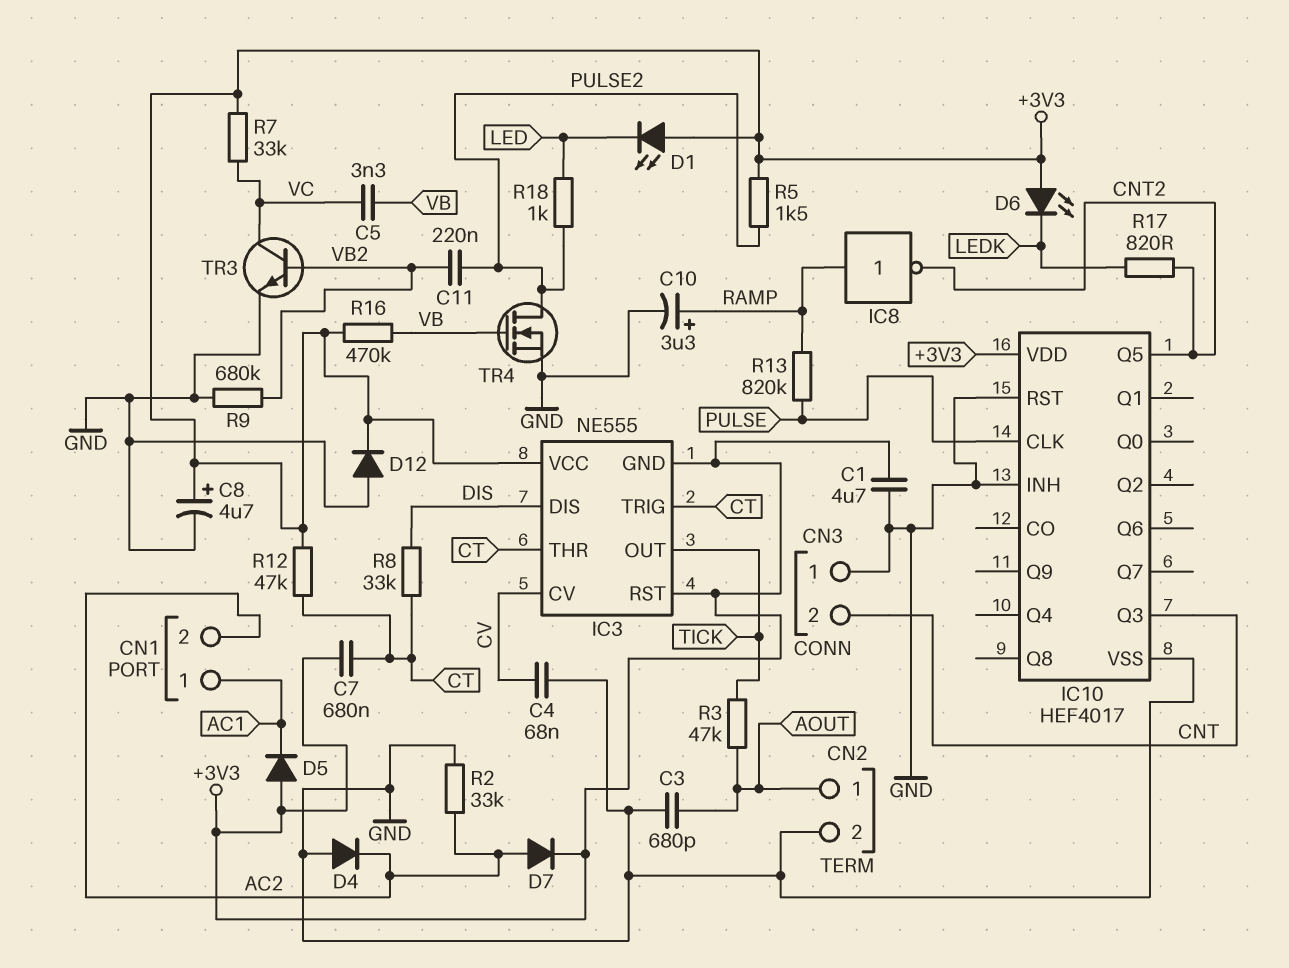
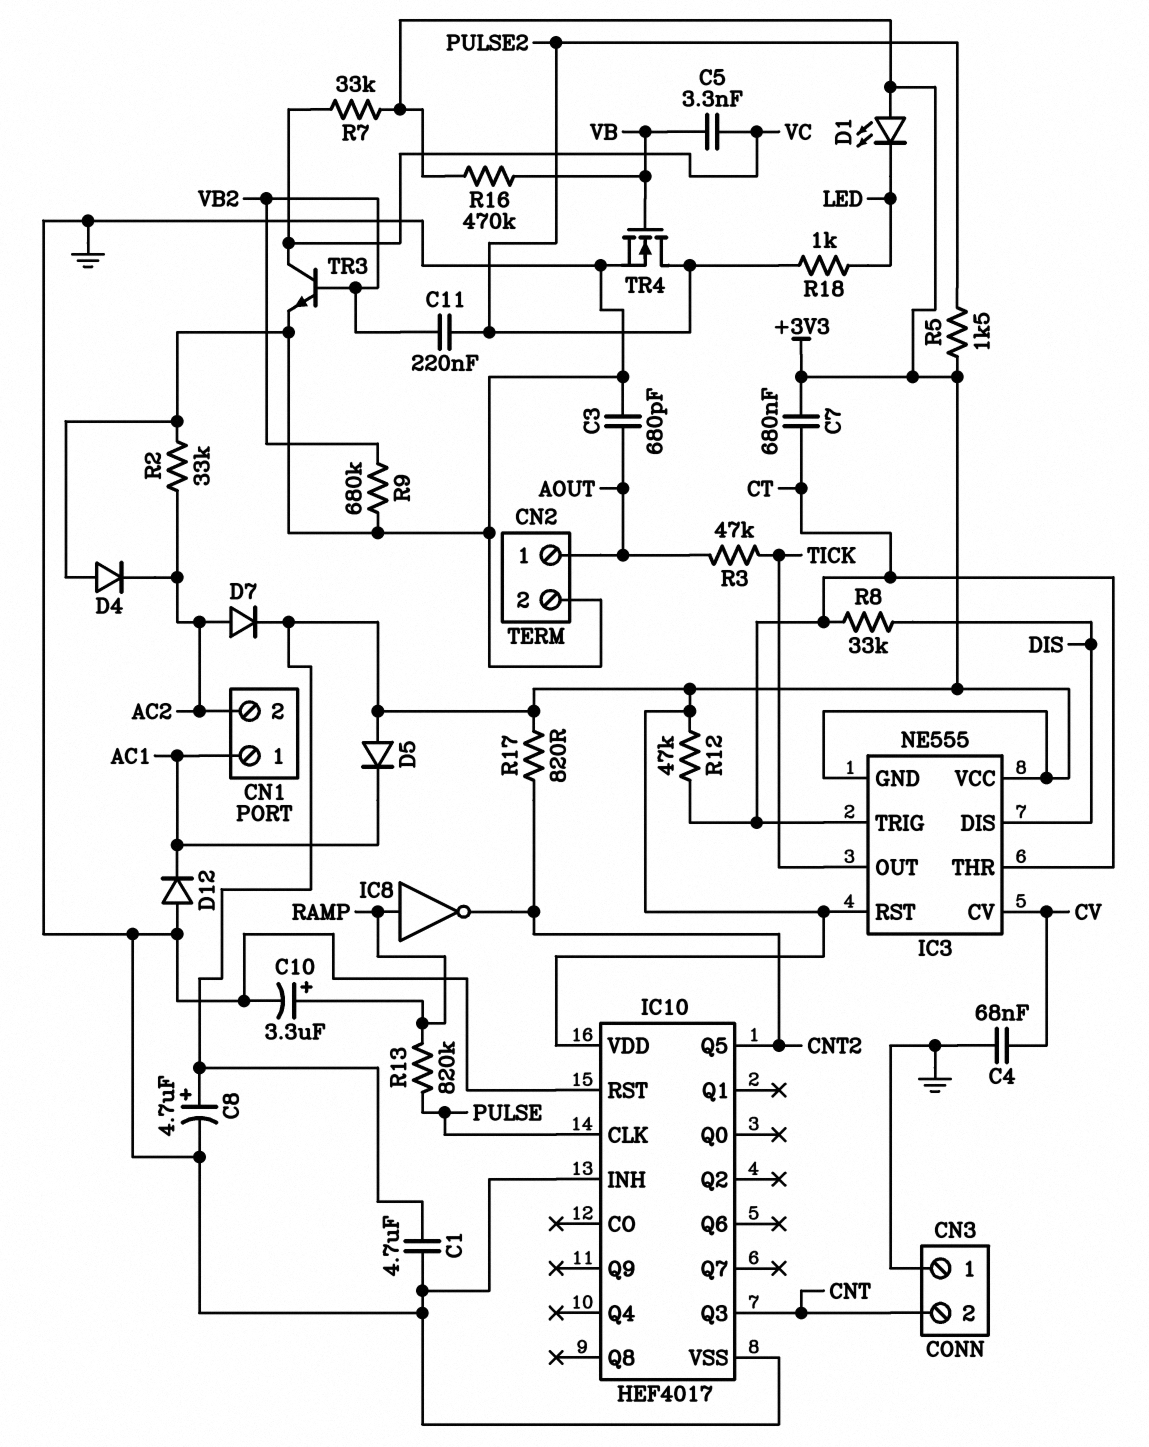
D6: LED (A +3V3, K LEDK) -> none
D12: diode (A GND, K +3V3) -> diode (A GND, K AC1)
R17: 820 (CNT2, LEDK) -> 820 (+3V3, CNT2)

